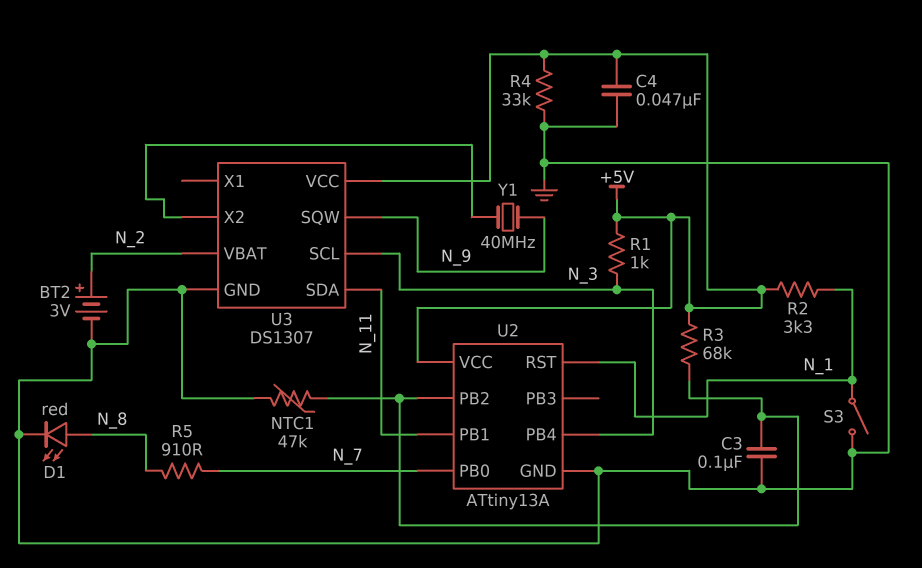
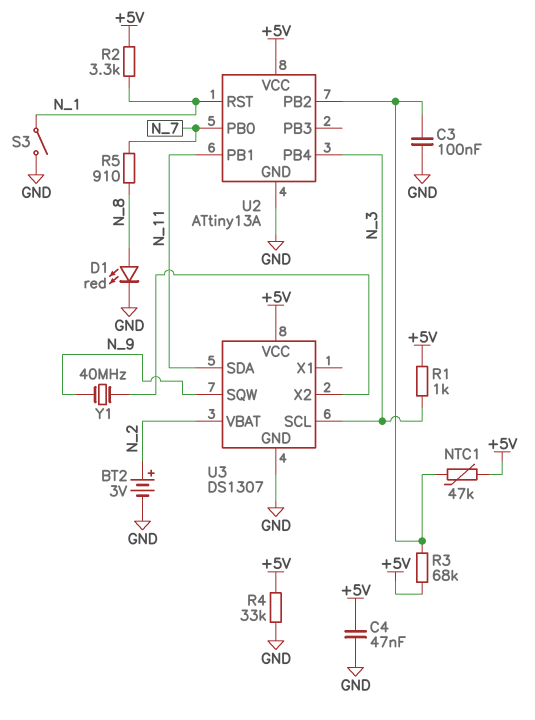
NTC1: 47k (GND, U2/PB2) -> 47k (+5V, U2/PB2)

